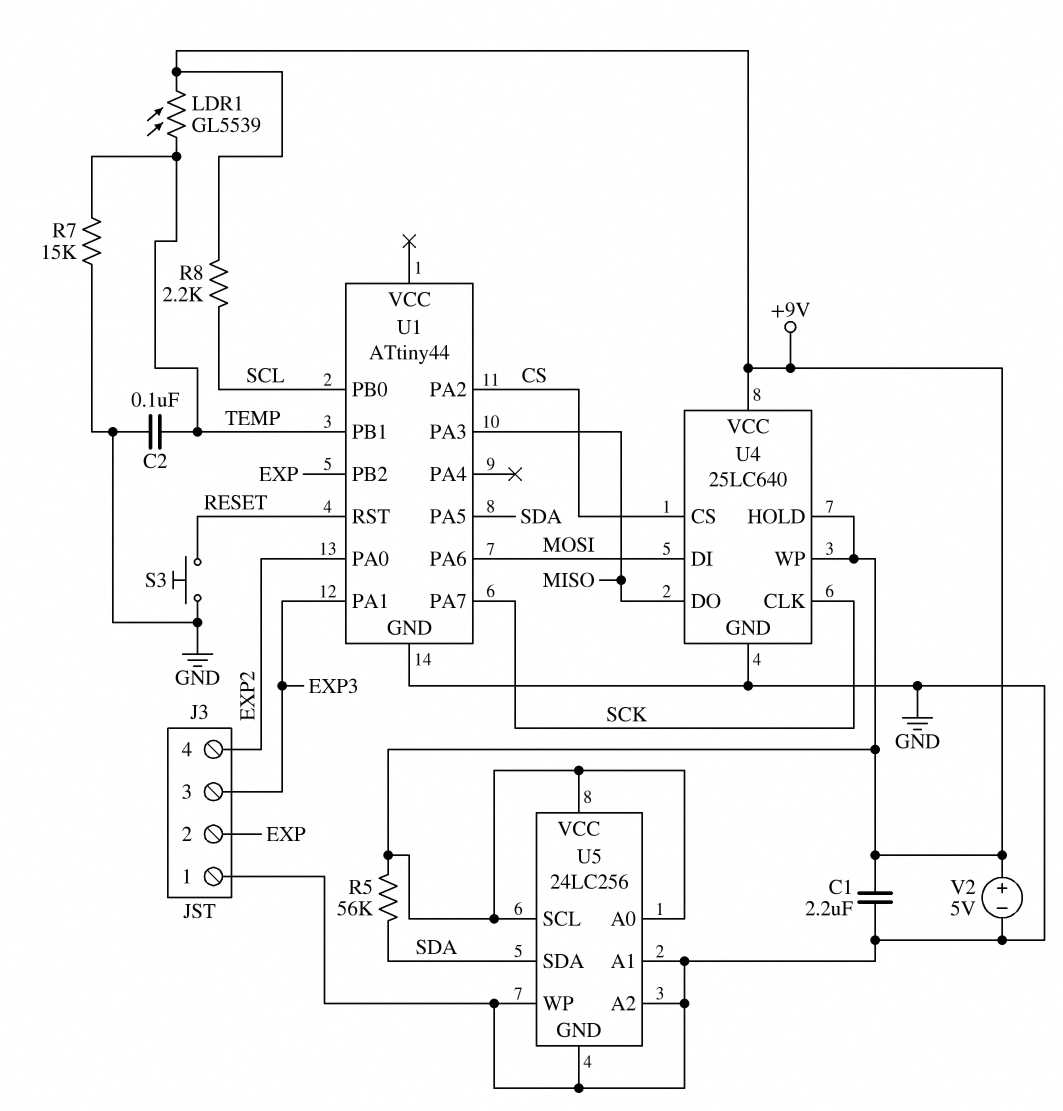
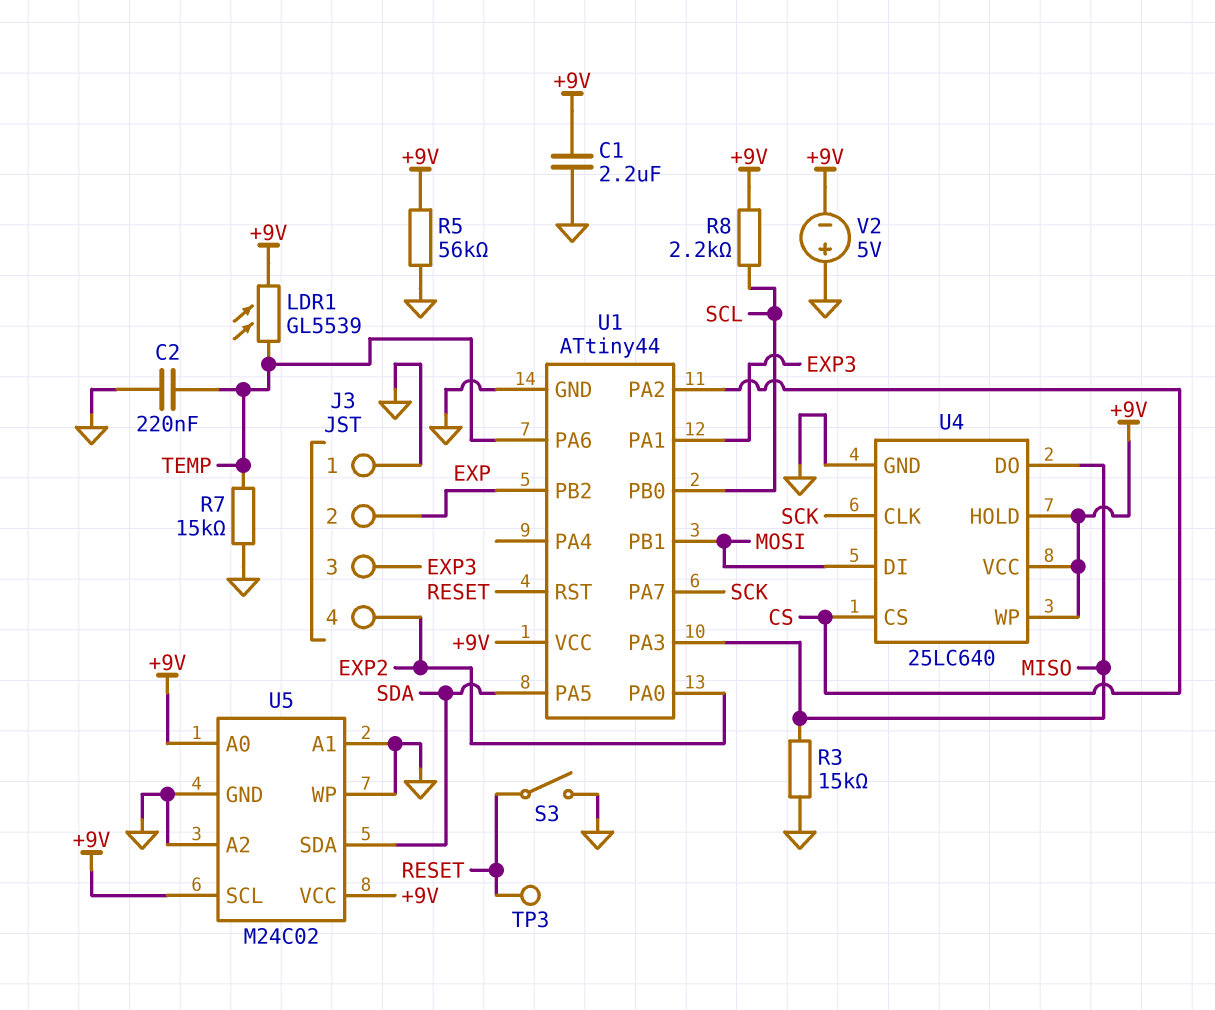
C2: 100nF (GND, TEMP) -> 220nF (GND, TEMP)
R3: none -> 15k (GND, MISO)
R5: 56k (+9V, SDA) -> 56k (+9V, GND)
S3: button (GND, RESET) -> switch (GND, RESET)
TP3: none -> test point (RESET)
U1 pin PA6: MOSI -> TEMP
U1 pin PB1: TEMP -> MOSI
U1 pin VCC: none -> +9V
U5: 24LC256 -> M24C02
V2: 5V (plus +9V, minus GND) -> 5V (plus GND, minus +9V)

